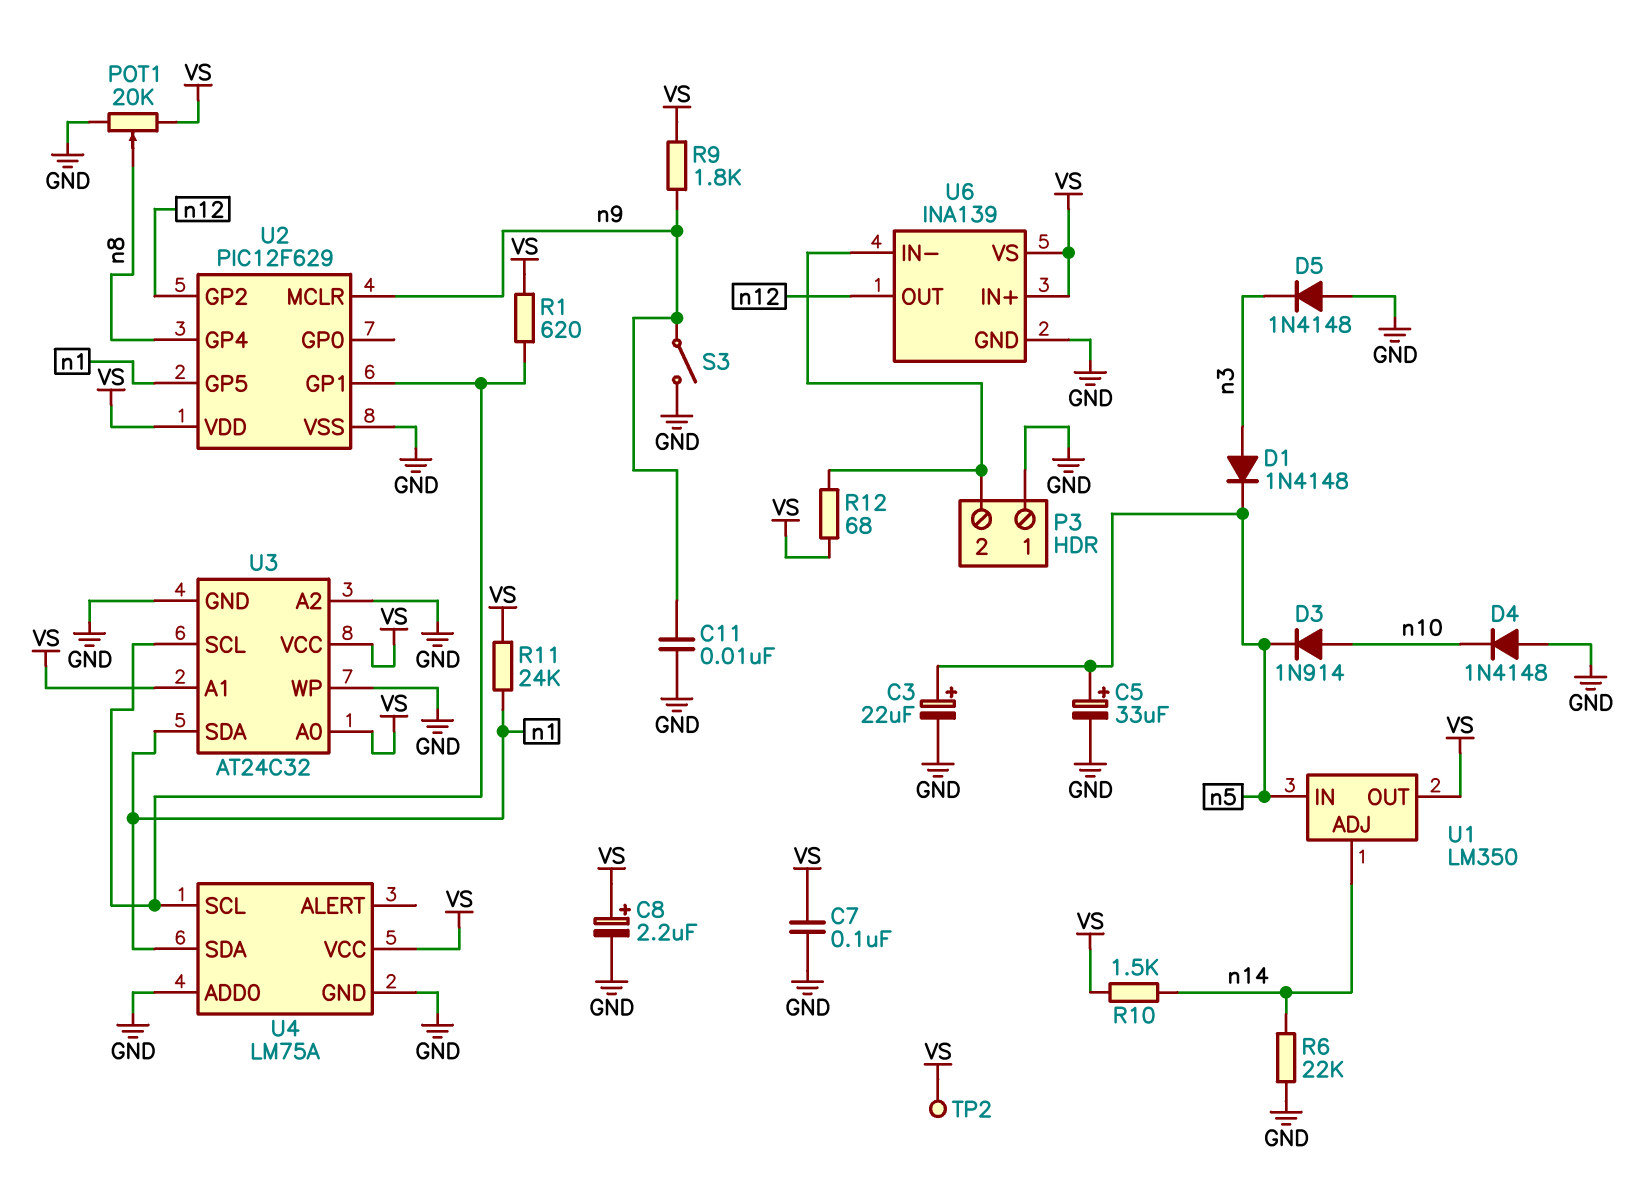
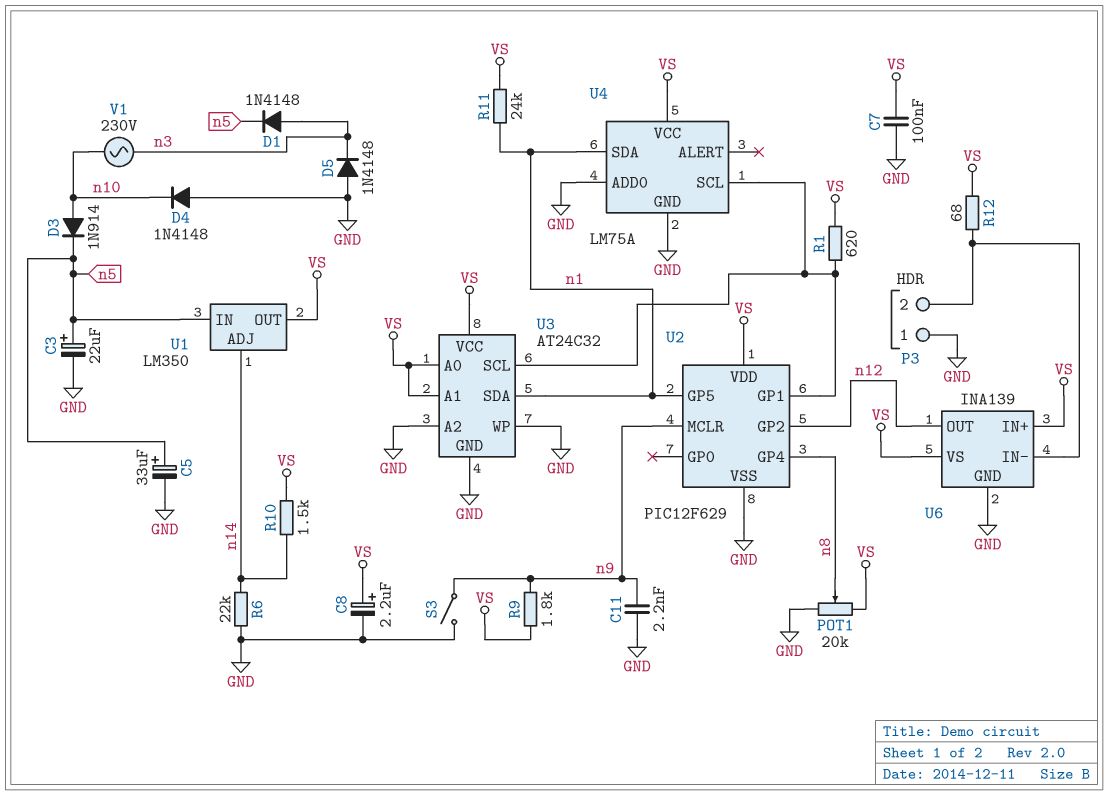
C11: 10nF (GND, n9) -> 2.2nF (GND, n9)
TP2: test point (VS) -> none
V1: none -> AC 230V (n3, n10)

